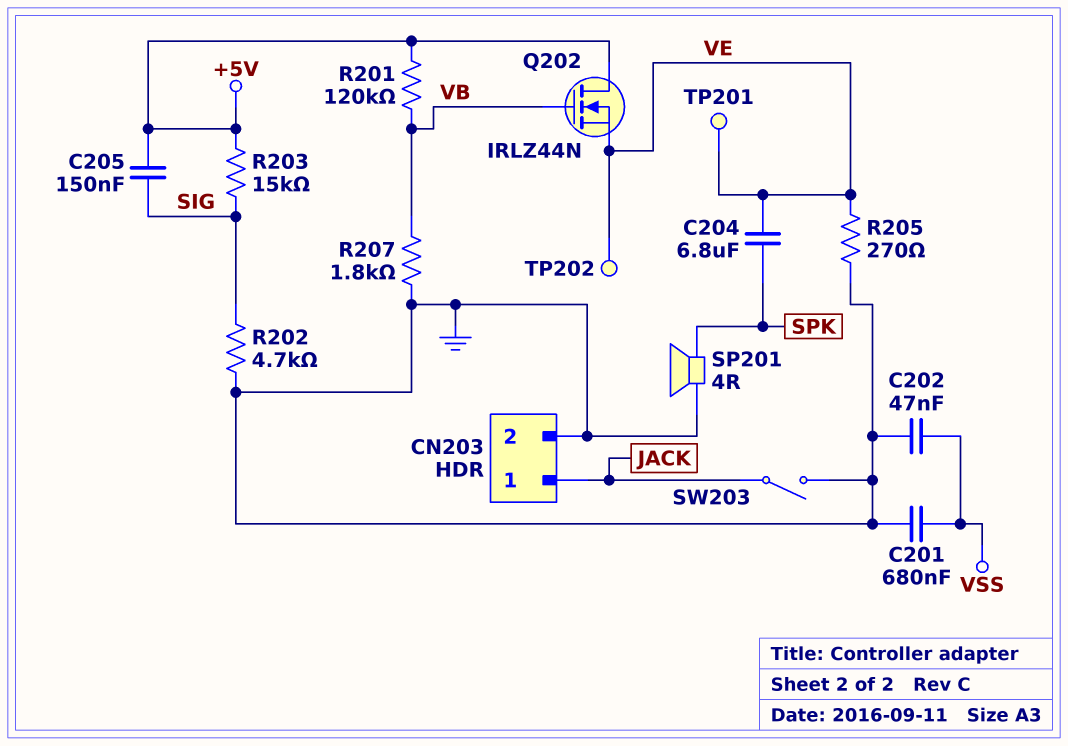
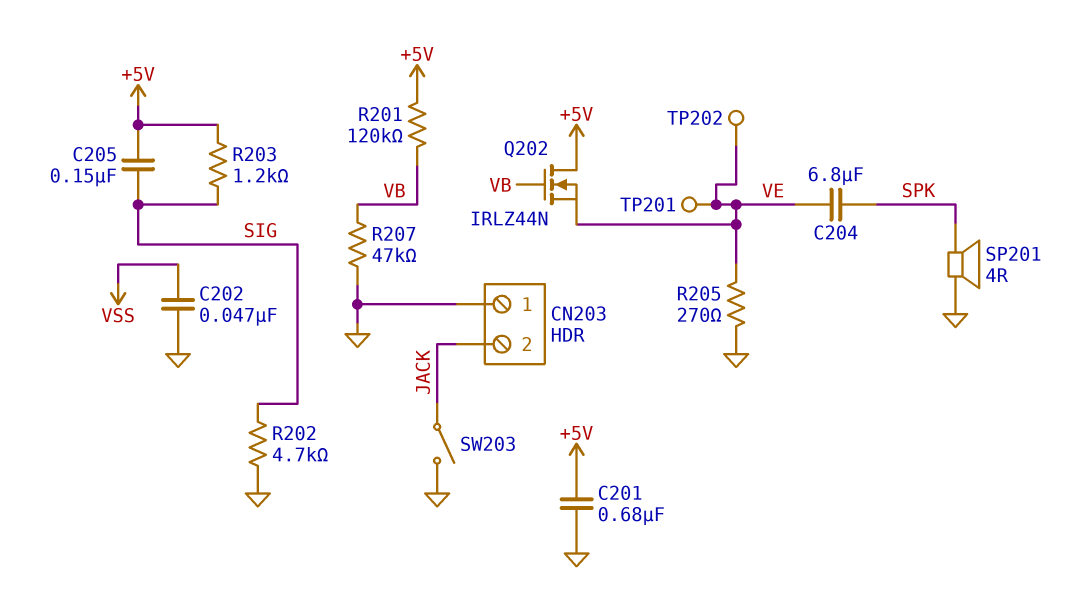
C201: 680nF (GND, VSS) -> 680nF (+5V, GND)
CN203 pin 1: JACK -> GND
CN203 pin 2: GND -> JACK
R203: 15k (+5V, SIG) -> 1.2k (+5V, SIG)
R207: 1.8k (GND, VB) -> 47k (GND, VB)

